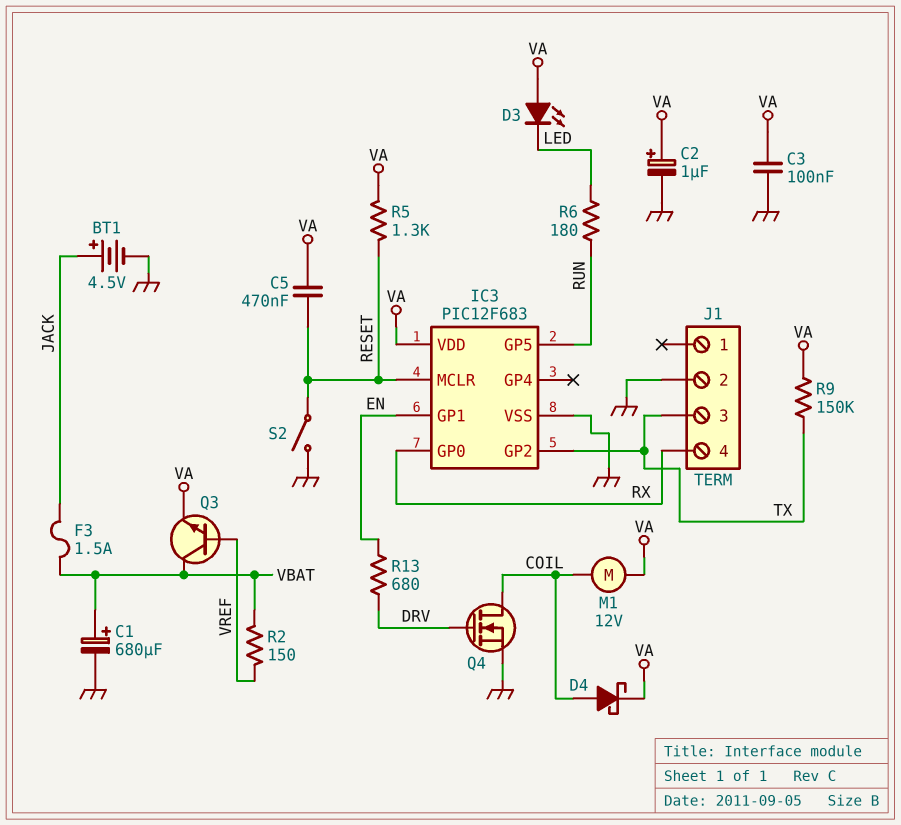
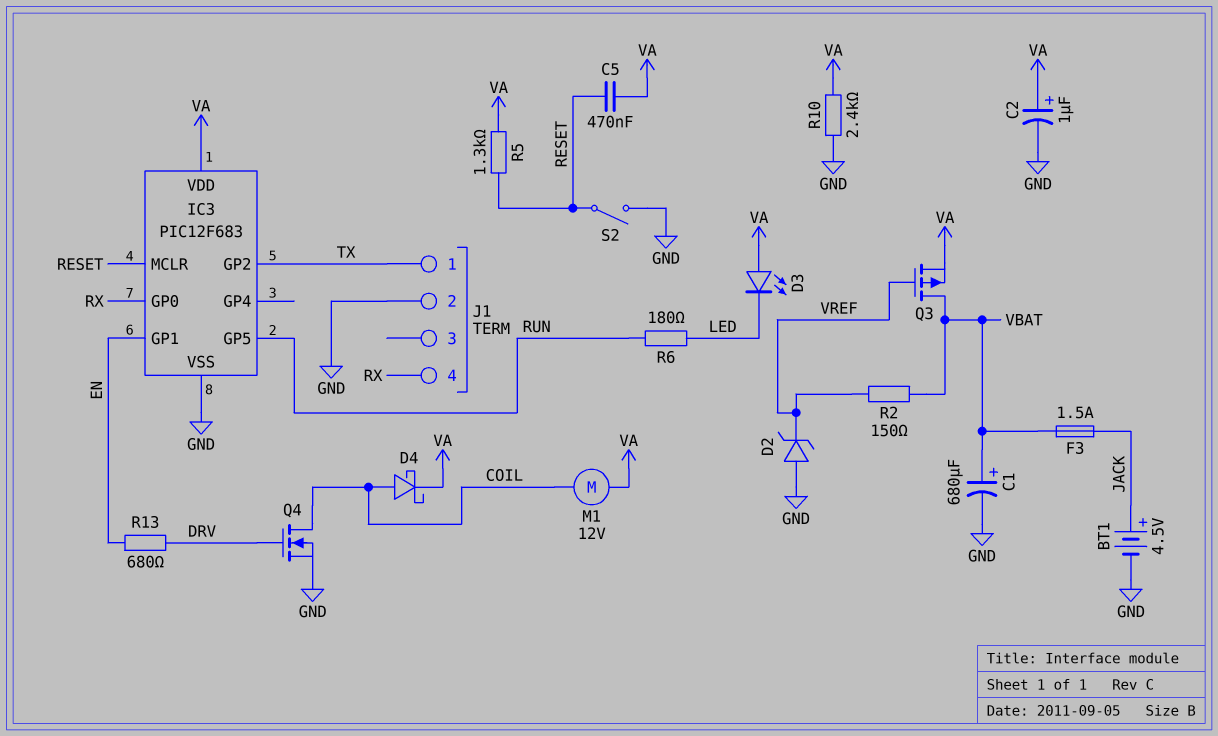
C3: 100nF (GND, VA) -> none
D2: none -> zener (A GND, K VREF)
J1 pin 1: none -> TX
J1 pin 3: TX -> none
Q3: NPN (B VREF, C VBAT, E VA) -> PMOS (G VREF, D VBAT, S VA)
R9: 150k (TX, VA) -> none
R10: none -> 2.4k (GND, VA)

